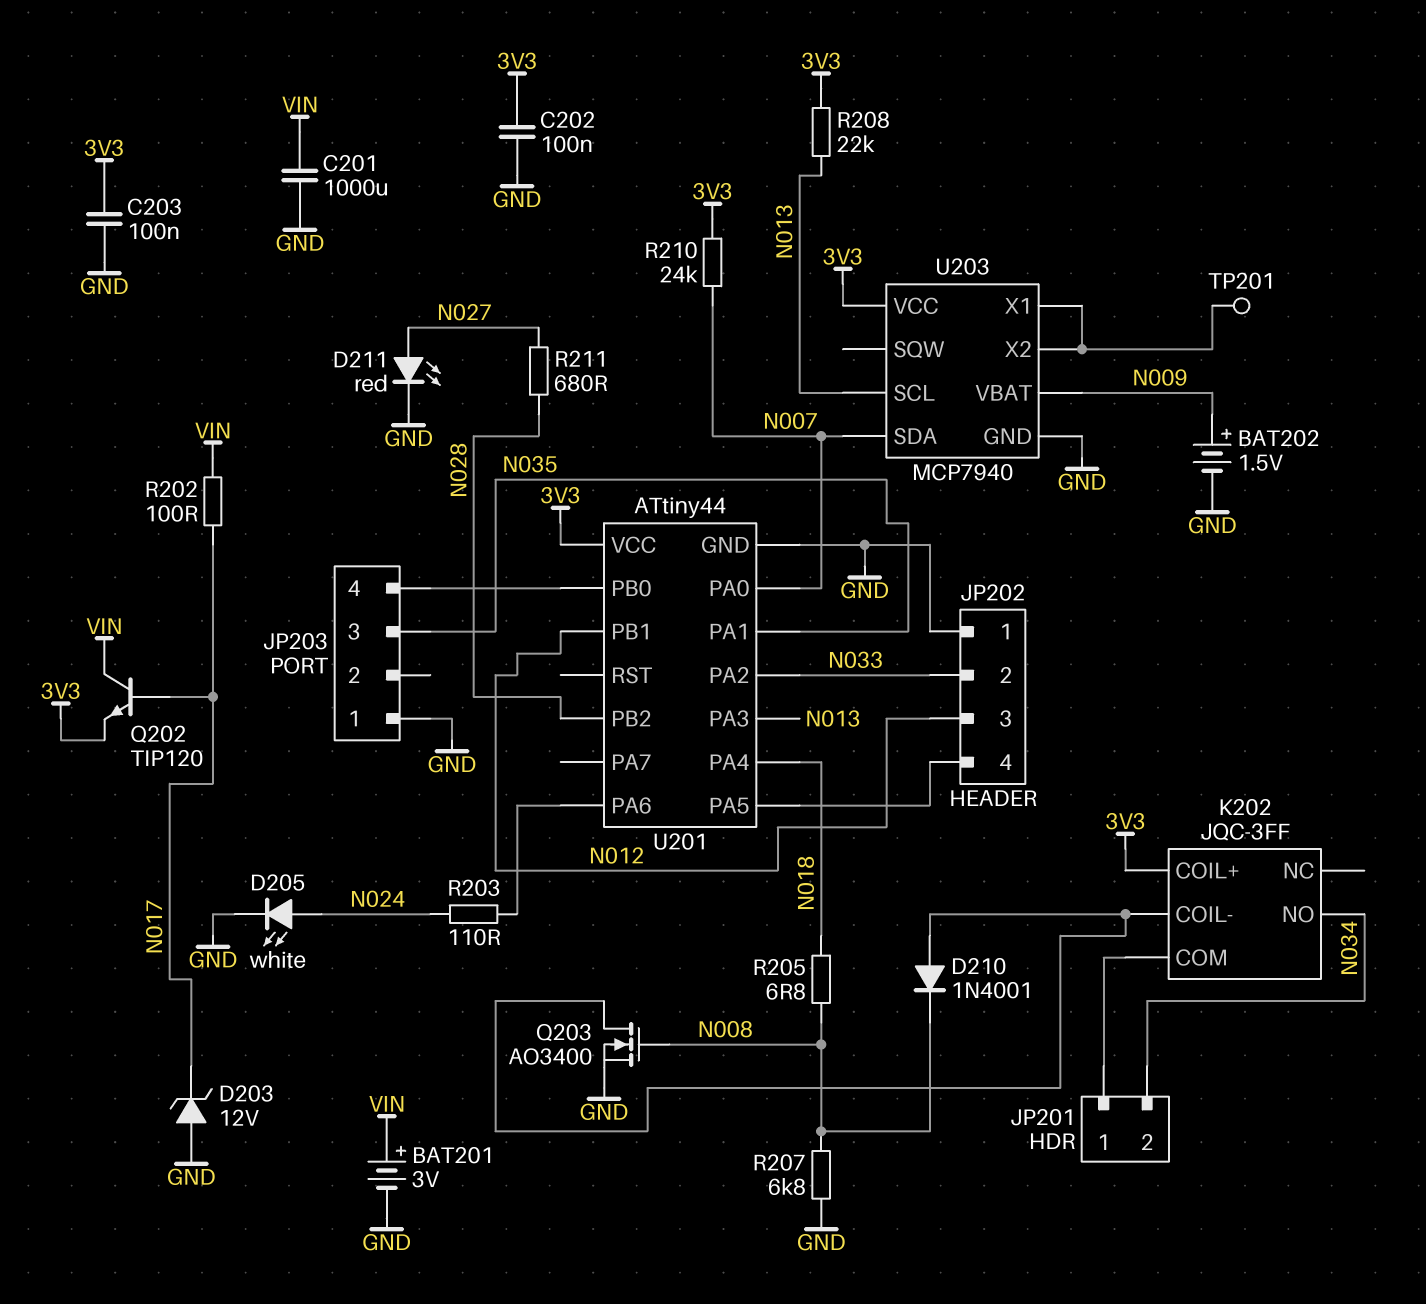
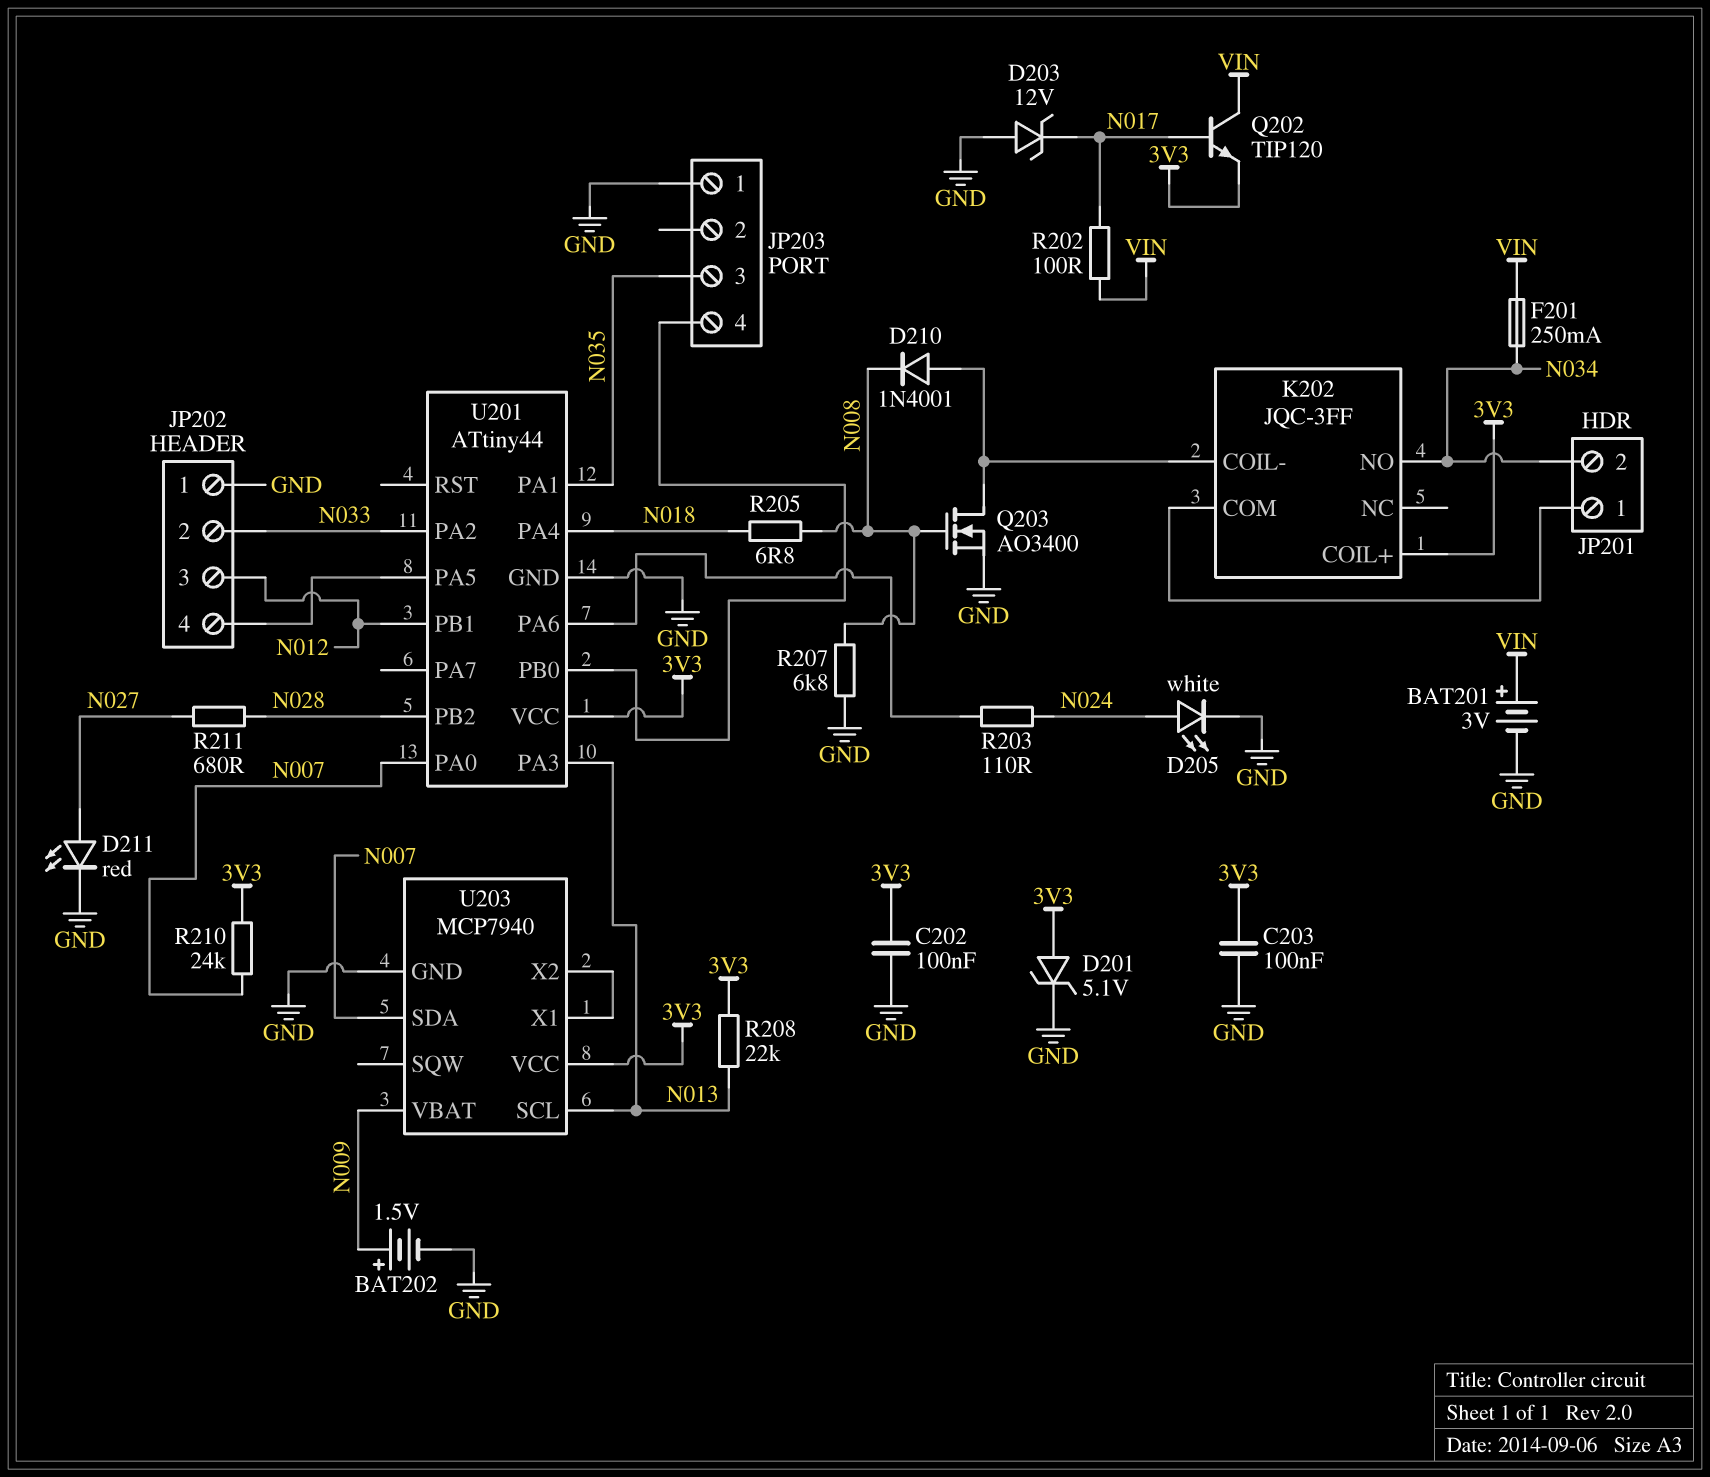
C201: 1000uF (GND, VIN) -> none
D201: none -> zener 5.1V (A 3V3, K GND)
F201: none -> 250mA (N034, VIN)
TP201: test point (U203/X1) -> none

